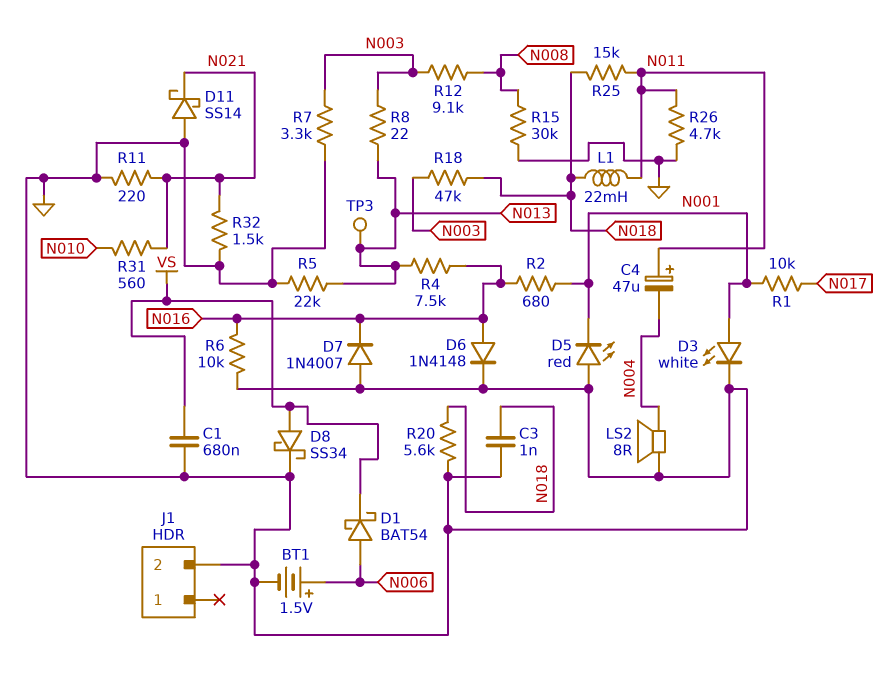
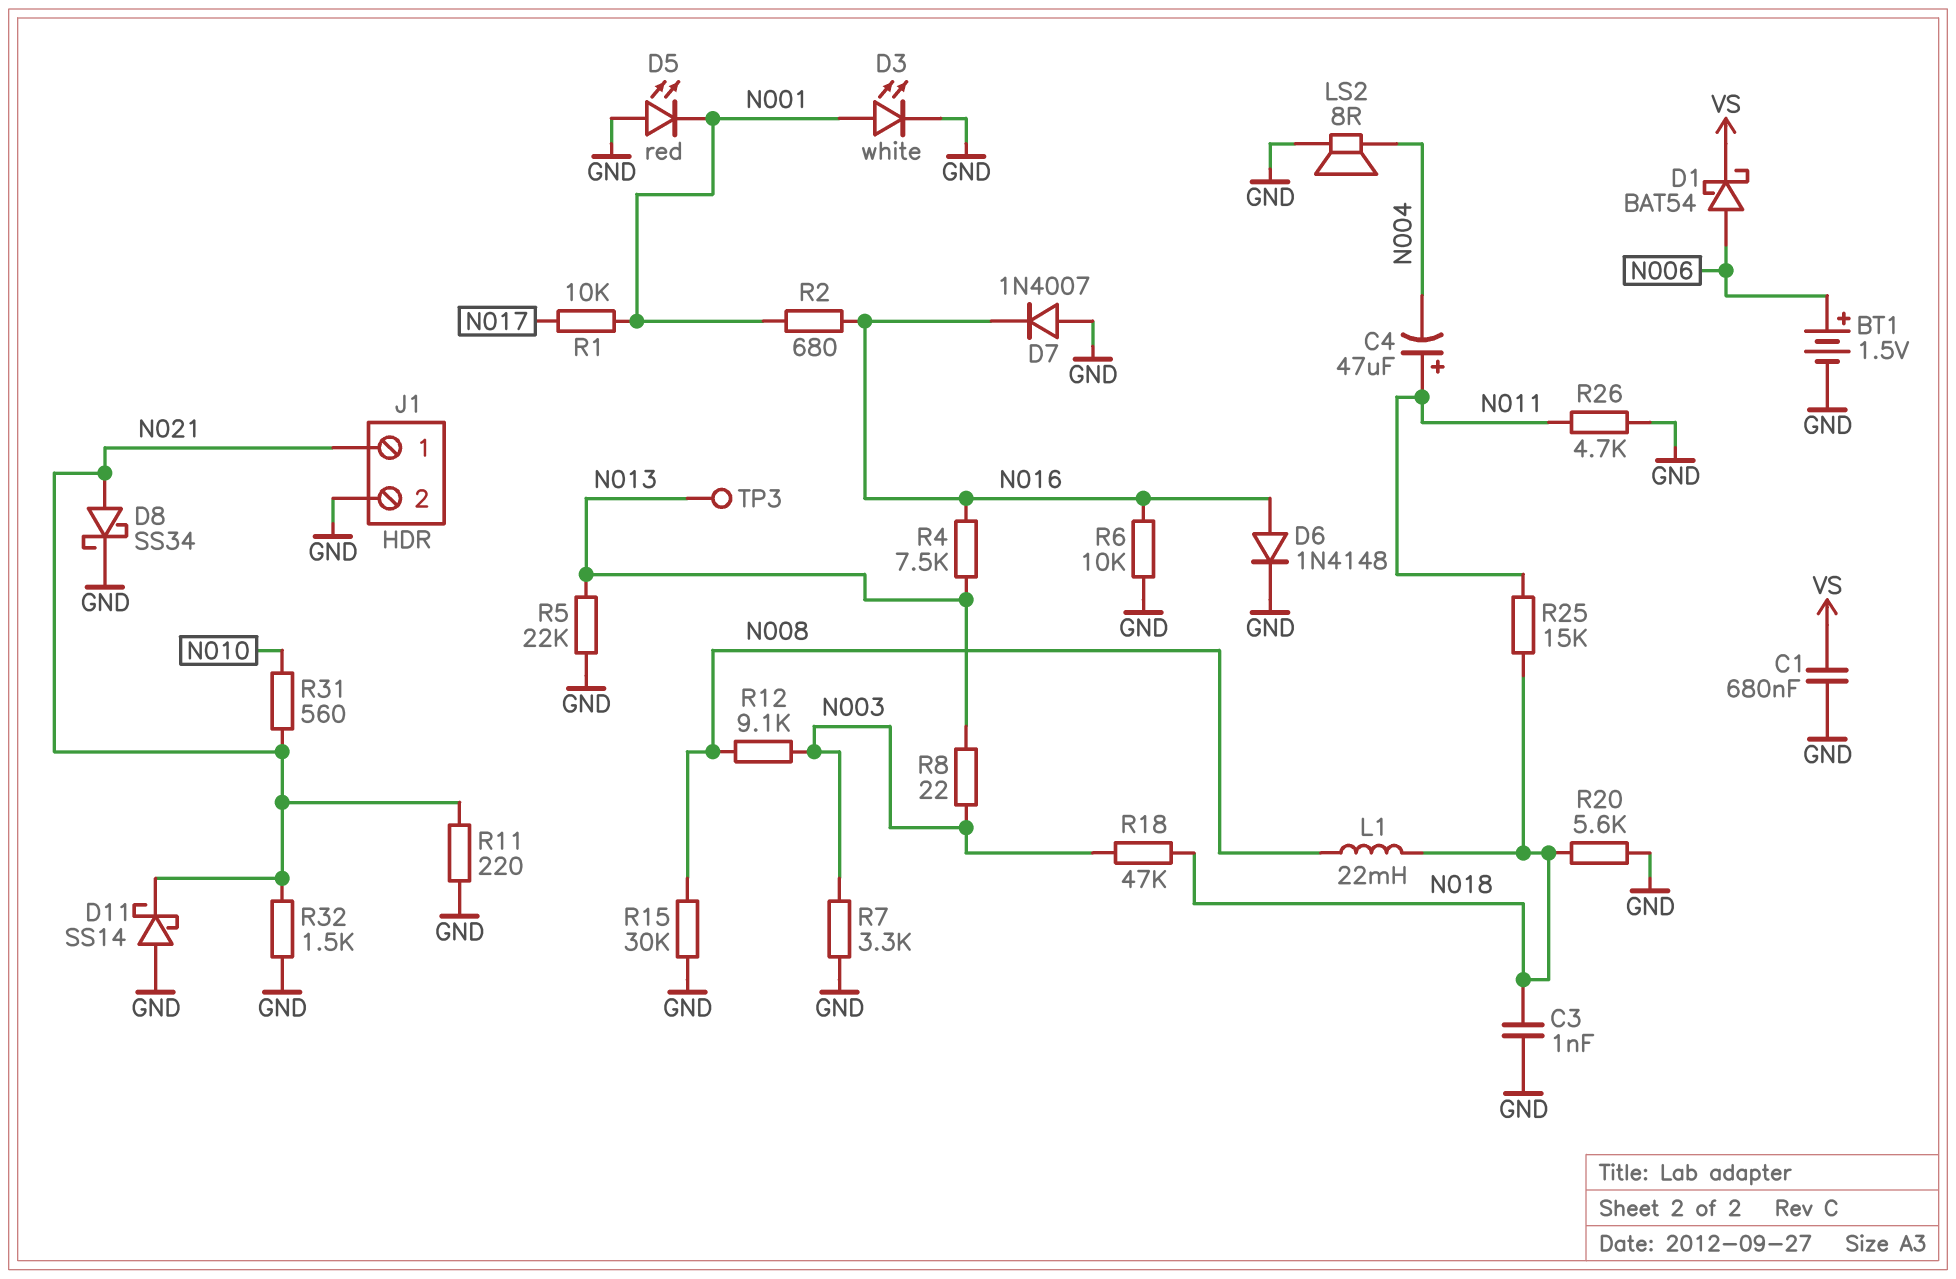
D8: schottky SS34 (A VS, K GND) -> schottky SS34 (A N021, K GND)
J1 pin 1: none -> N021
L1: 22mH (N011, N018) -> 22mH (N008, N018)

